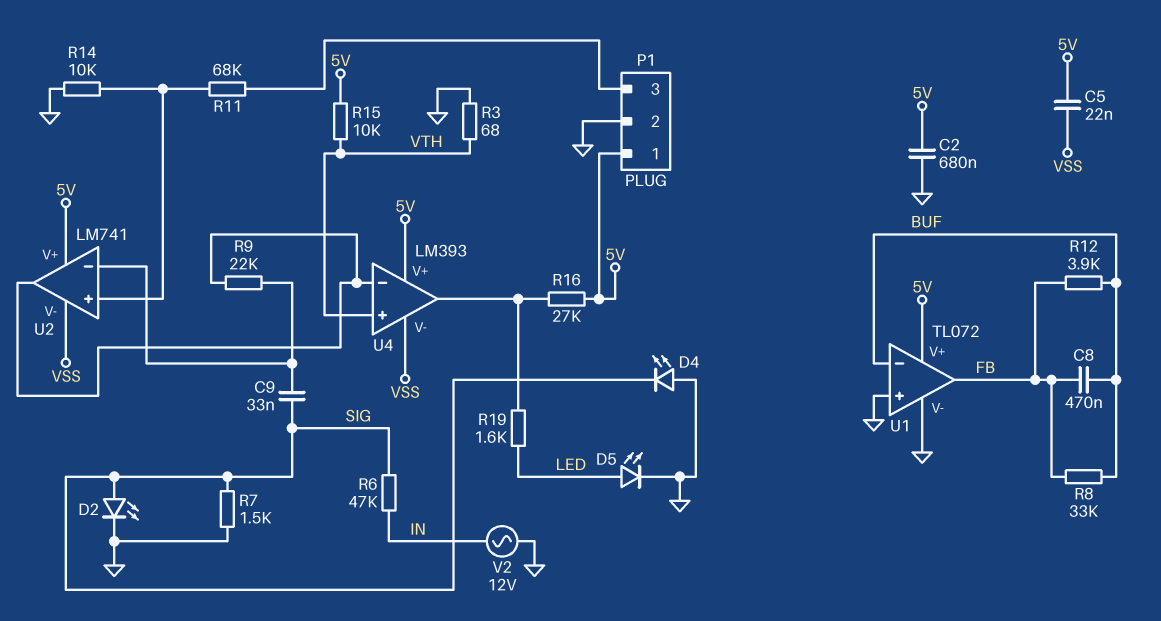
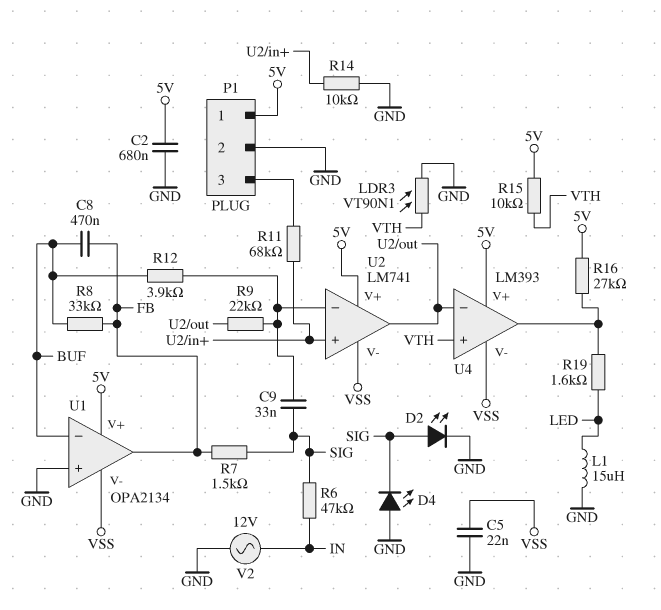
C5: 22nF (5V, VSS) -> 22nF (GND, VSS)
D5: LED (A LED, K GND) -> none
L1: none -> 15uH (GND, LED)
LDR3: none -> VT90N1 (GND, VTH)
R3: 68 (GND, VTH) -> none
R7: 1.5k (GND, SIG) -> 1.5k (FB, SIG)
R12: 3.9k (BUF, FB) -> 3.9k (BUF, U2/in-)
U1: TL072 -> OPA2134
U1 pin V-: GND -> VSS

